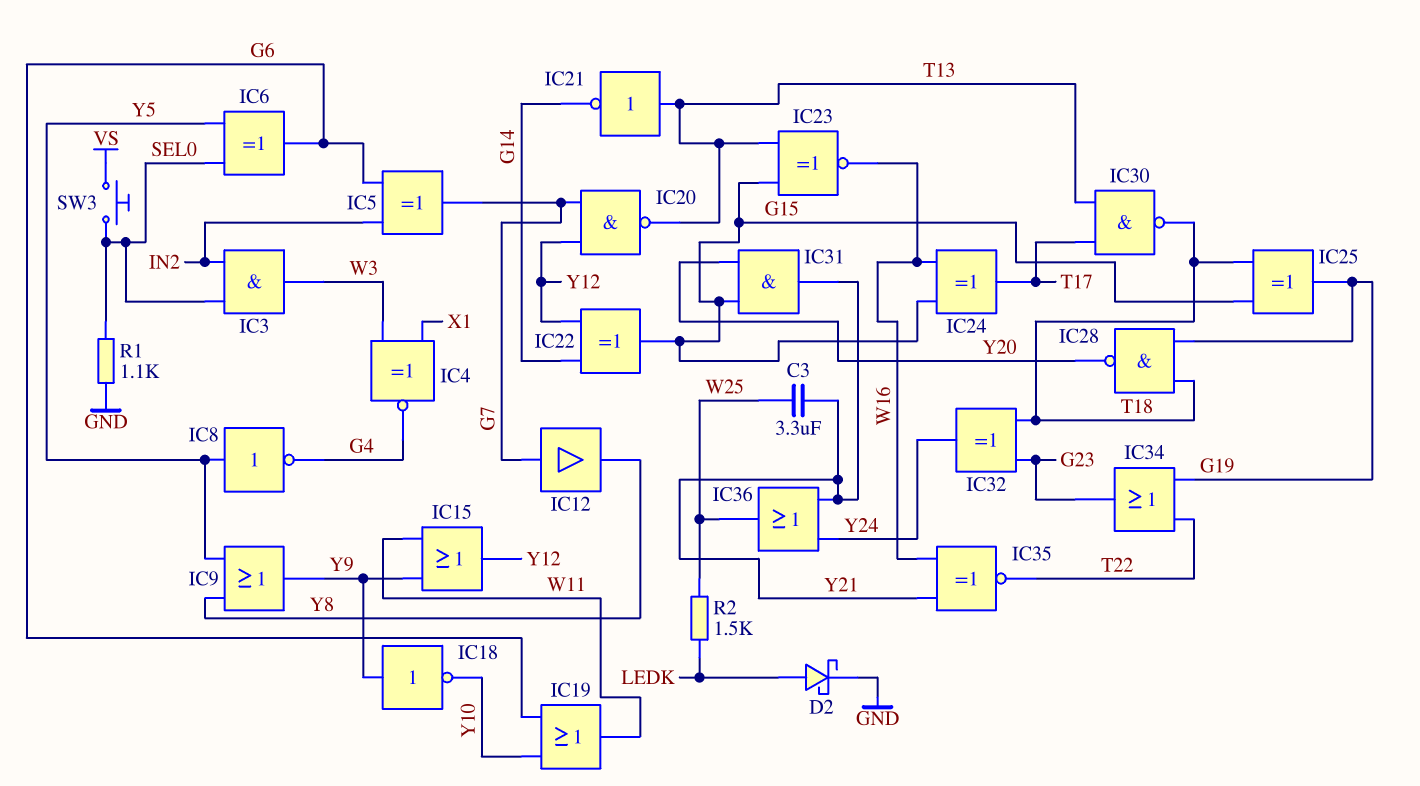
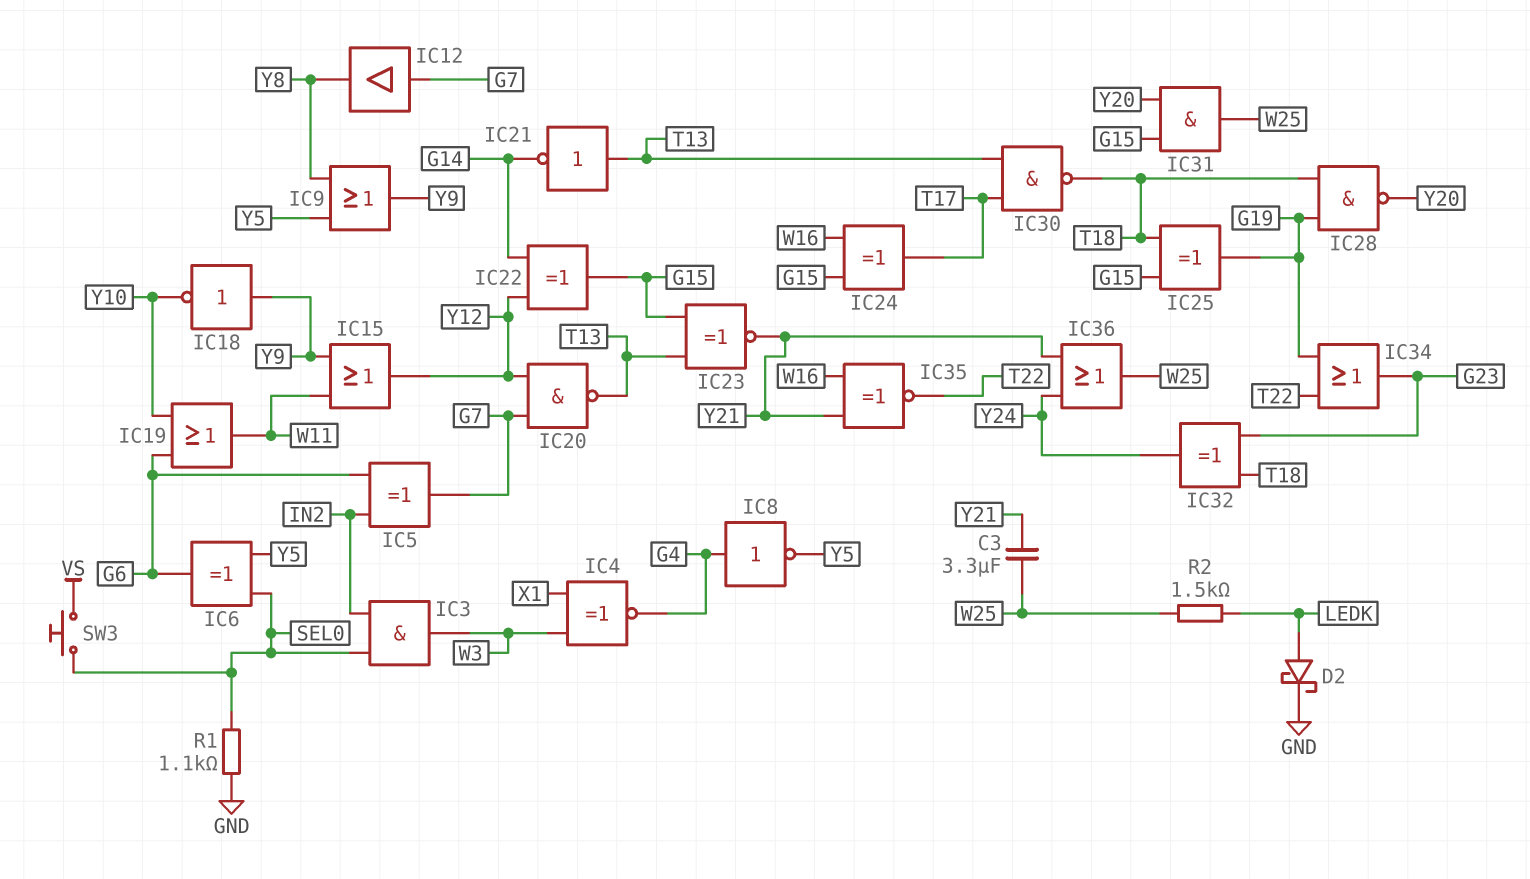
IC8: NOT (in Y5, out G4) -> NOT (in G4, out Y5)
IC23: XNOR (in G15, in T13, out W16) -> XNOR (in G15, in T13, out Y21)
IC31: AND (in G15, in Y20, out Y21) -> AND (in G15, in Y20, out W25)

